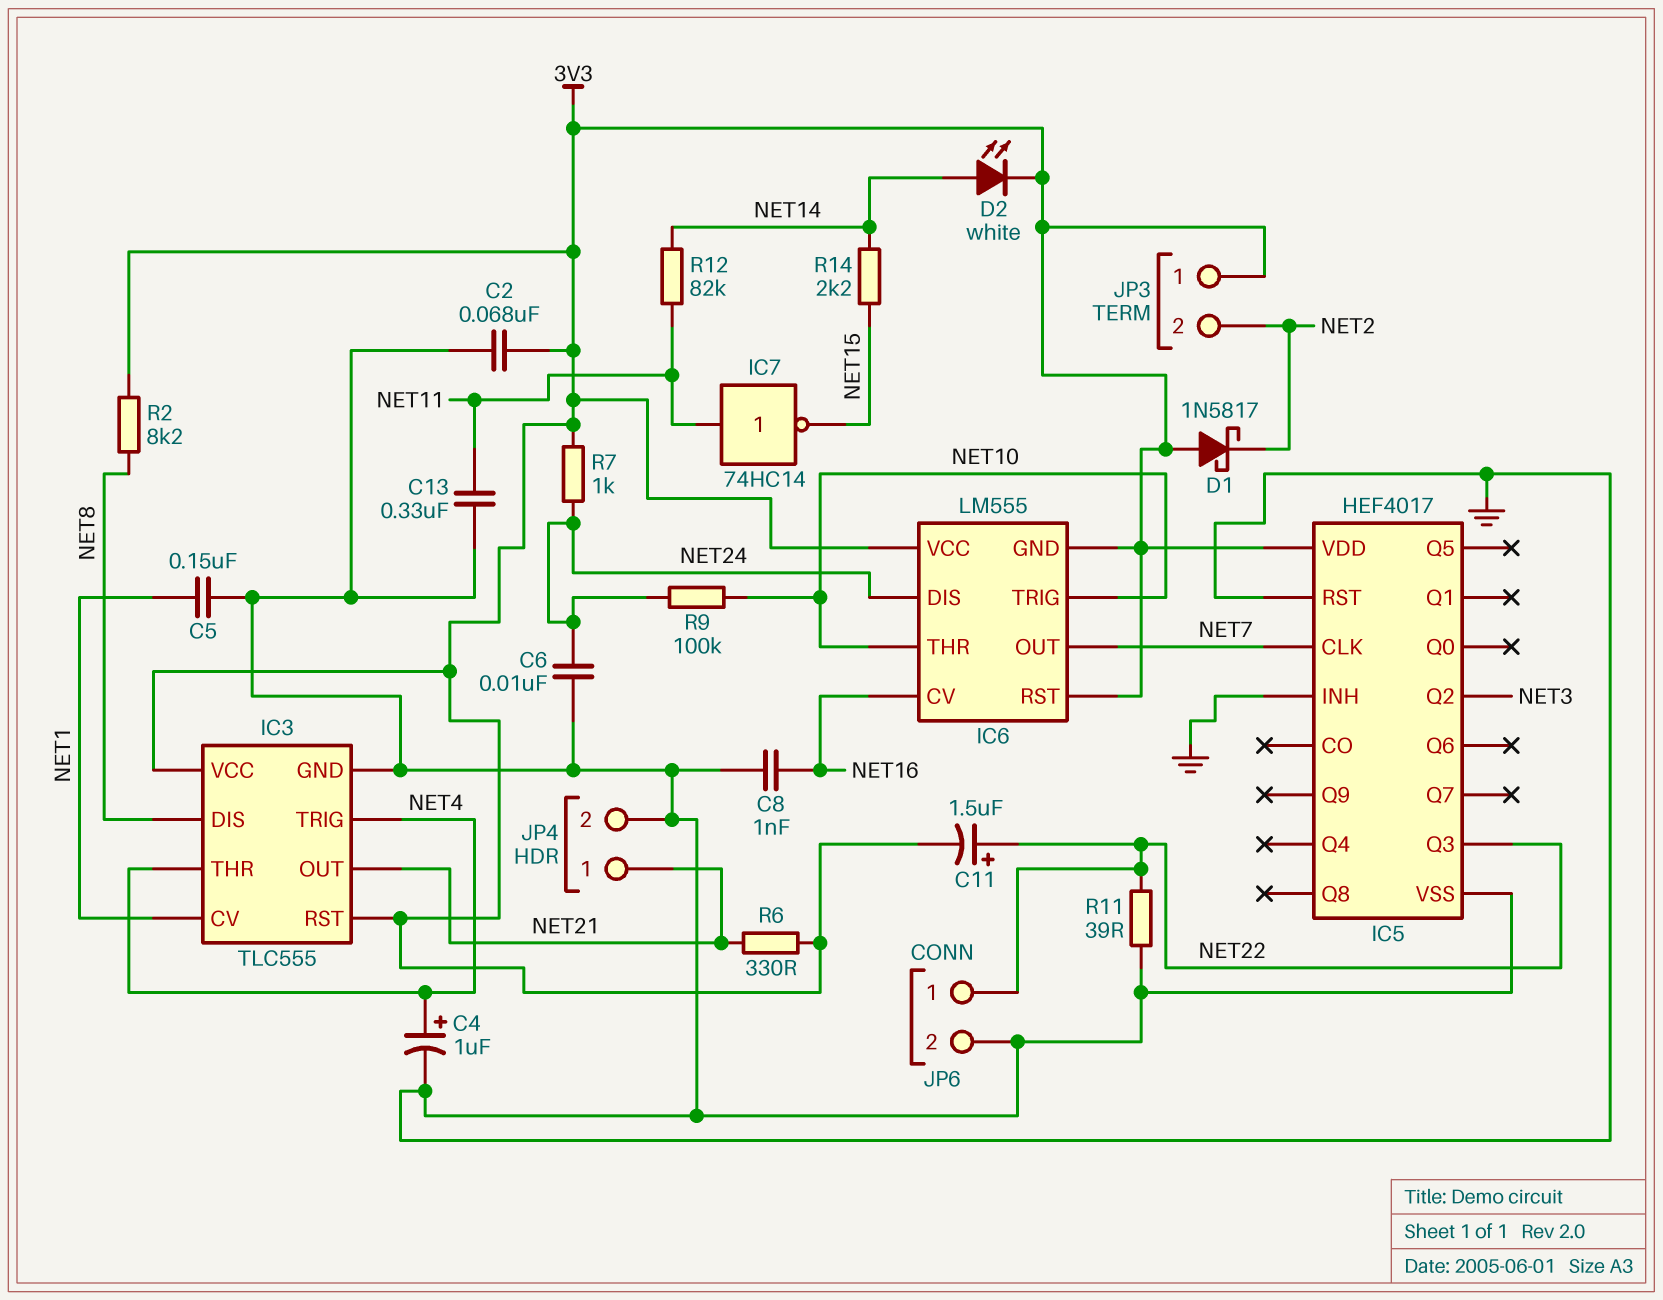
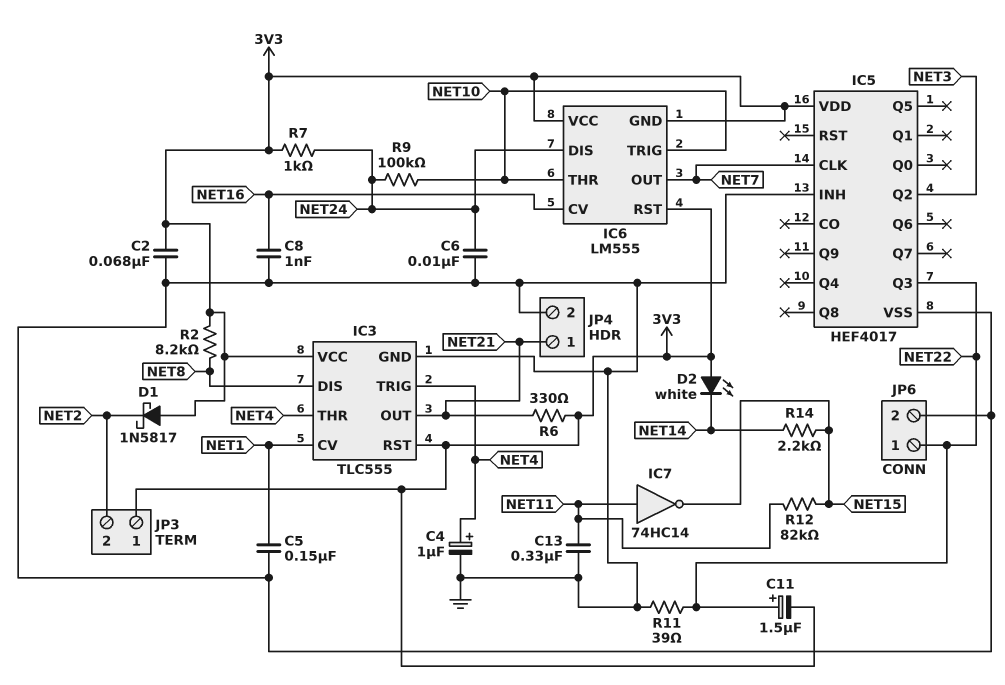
D2: LED white (A NET14, K 3V3) -> LED white (A 3V3, K NET14)
IC5 pin RST: GND -> none
R12: 82k (NET11, NET14) -> 82k (NET11, NET15)

